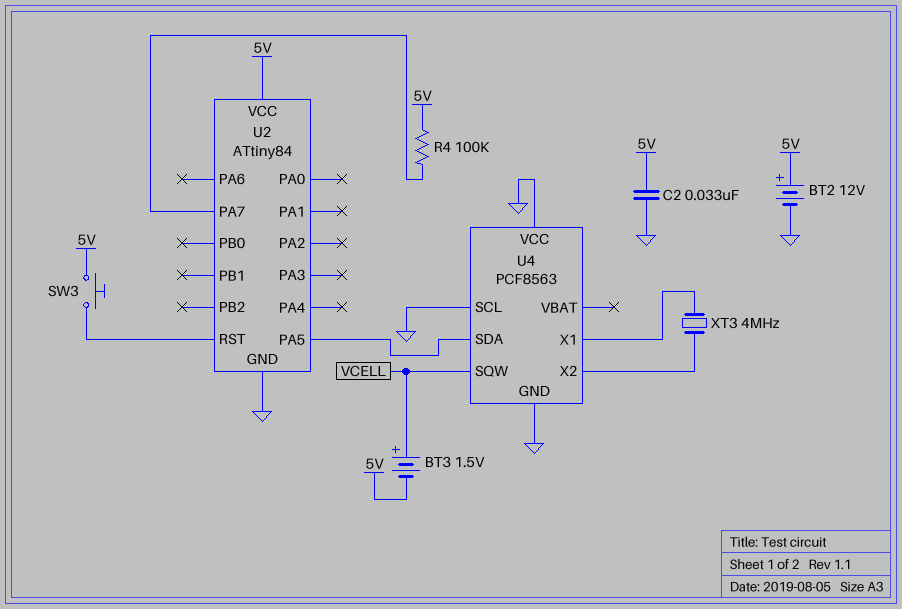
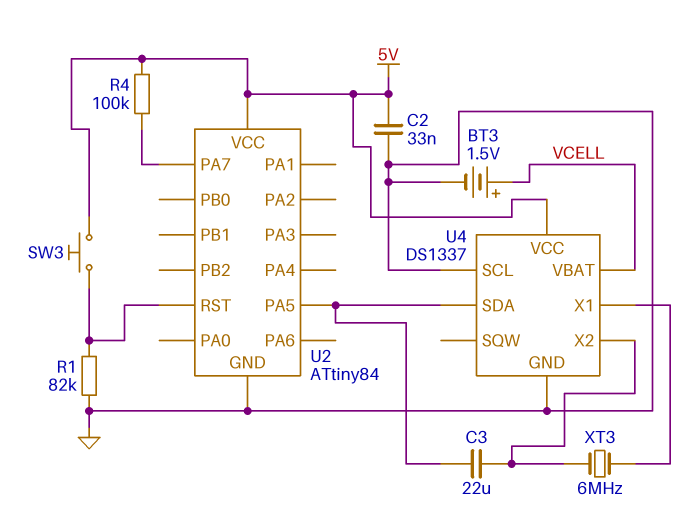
BT2: 12V (plus 5V, minus GND) -> none
BT3: 1.5V (plus VCELL, minus 5V) -> 1.5V (plus VCELL, minus GND)
C3: none -> 22uF (U2/PA5, U4/X2)
R1: none -> 82k (GND, U2/RST)
U4: PCF8563 -> DS1337
U4 pin SQW: VCELL -> none
U4 pin VBAT: none -> VCELL
U4 pin VCC: GND -> 5V
XT3: 4MHz (U4/X1, U4/X2) -> 6MHz (U4/X1, U4/X2)

